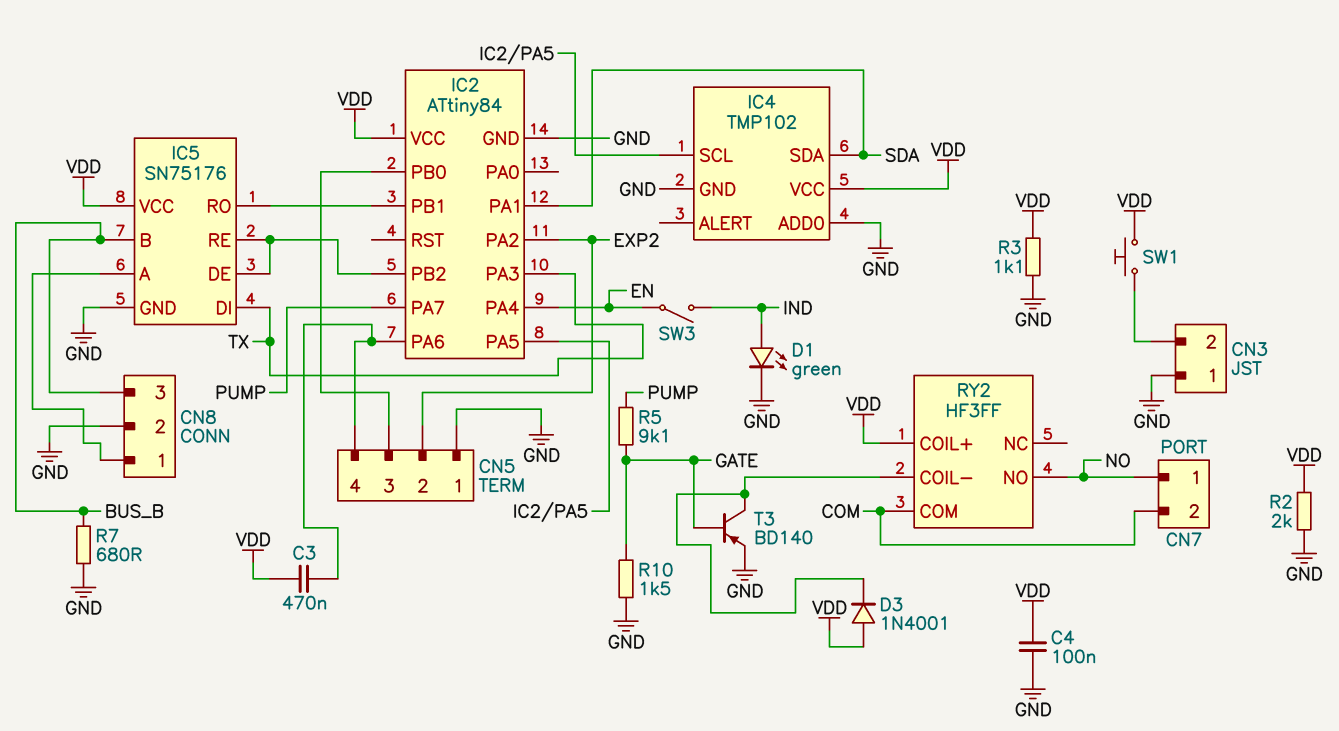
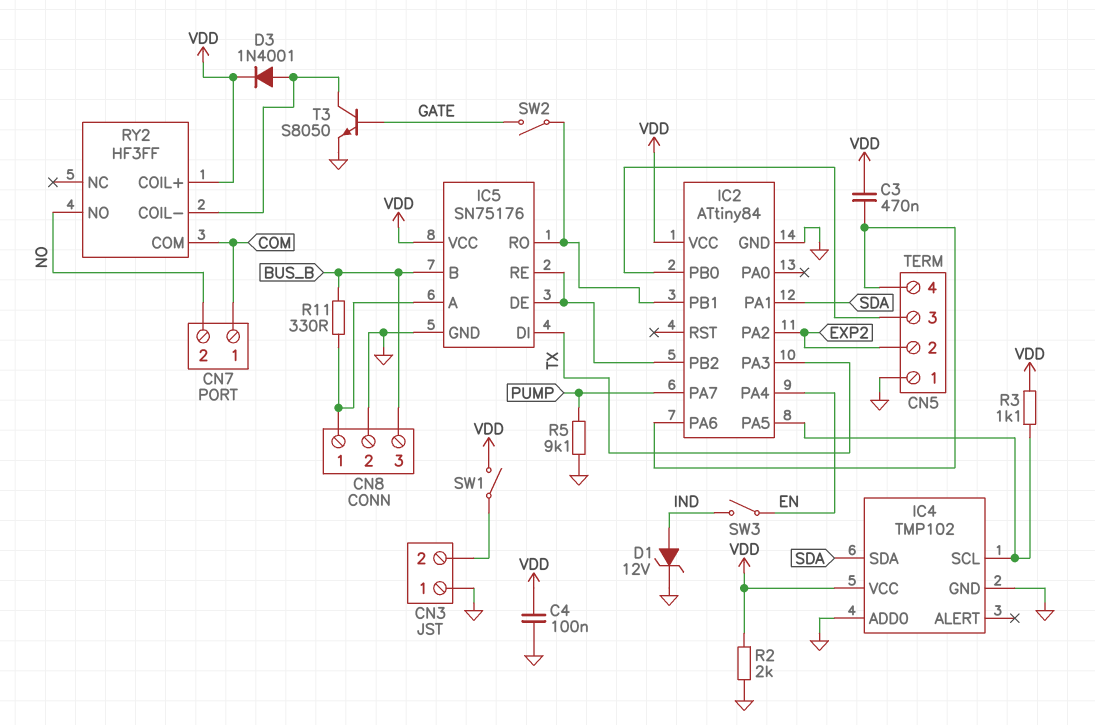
CN7 pin 1: NO -> COM
CN7 pin 2: COM -> NO
D1: LED green (A IND, K GND) -> zener 12V (A IND, K GND)
D3: diode 1N4001 (A VDD, K RY2/COIL-) -> diode 1N4001 (A RY2/COIL-, K VDD)
R3: 1.1k (GND, VDD) -> 1.1k (IC2/PA5, VDD)
R5: 9.1k (GATE, PUMP) -> 9.1k (GND, PUMP)
R7: 680 (BUS_B, GND) -> none
R10: 1.5k (GATE, GND) -> none
R11: none -> 330 (BUS_B, CN8/1)
SW1: button (CN3/2, VDD) -> switch (CN3/2, VDD)
SW2: none -> switch (GATE, IC2/PB1)
T3: PNP BD140 (B GATE, C RY2/COIL-, E GND) -> NPN S8050 (B GATE, C RY2/COIL-, E GND)

